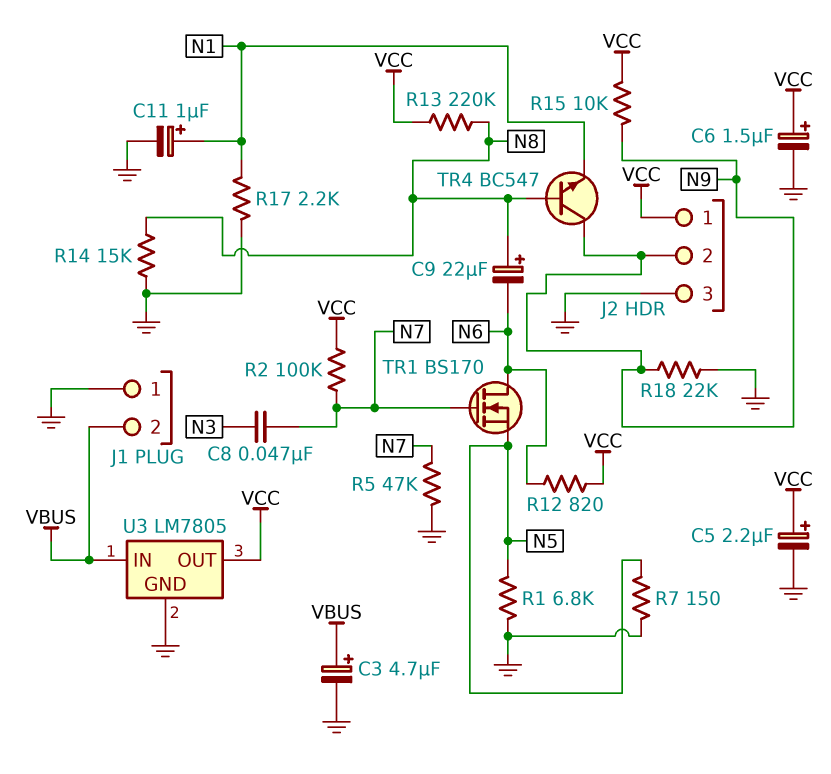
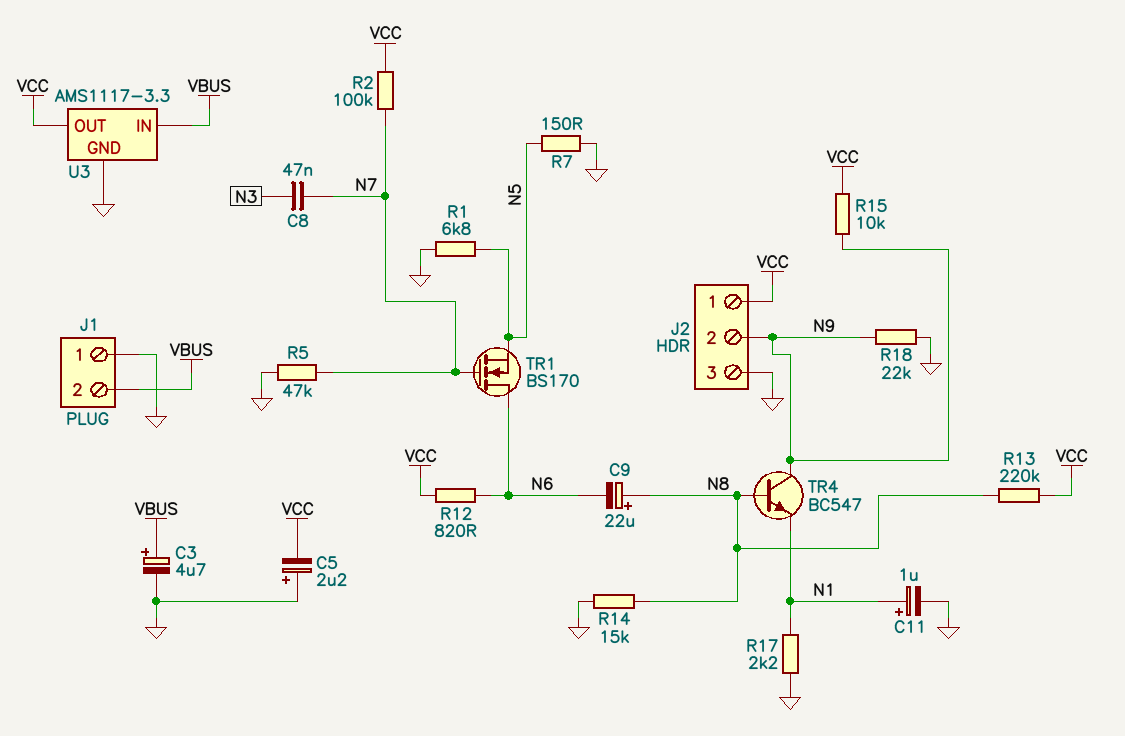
C5: 2.2uF (plus VCC, minus GND) -> 2.2uF (plus GND, minus VCC)
C6: 1.5uF (plus VCC, minus GND) -> none
U3: LM7805 -> AMS1117-3.3

